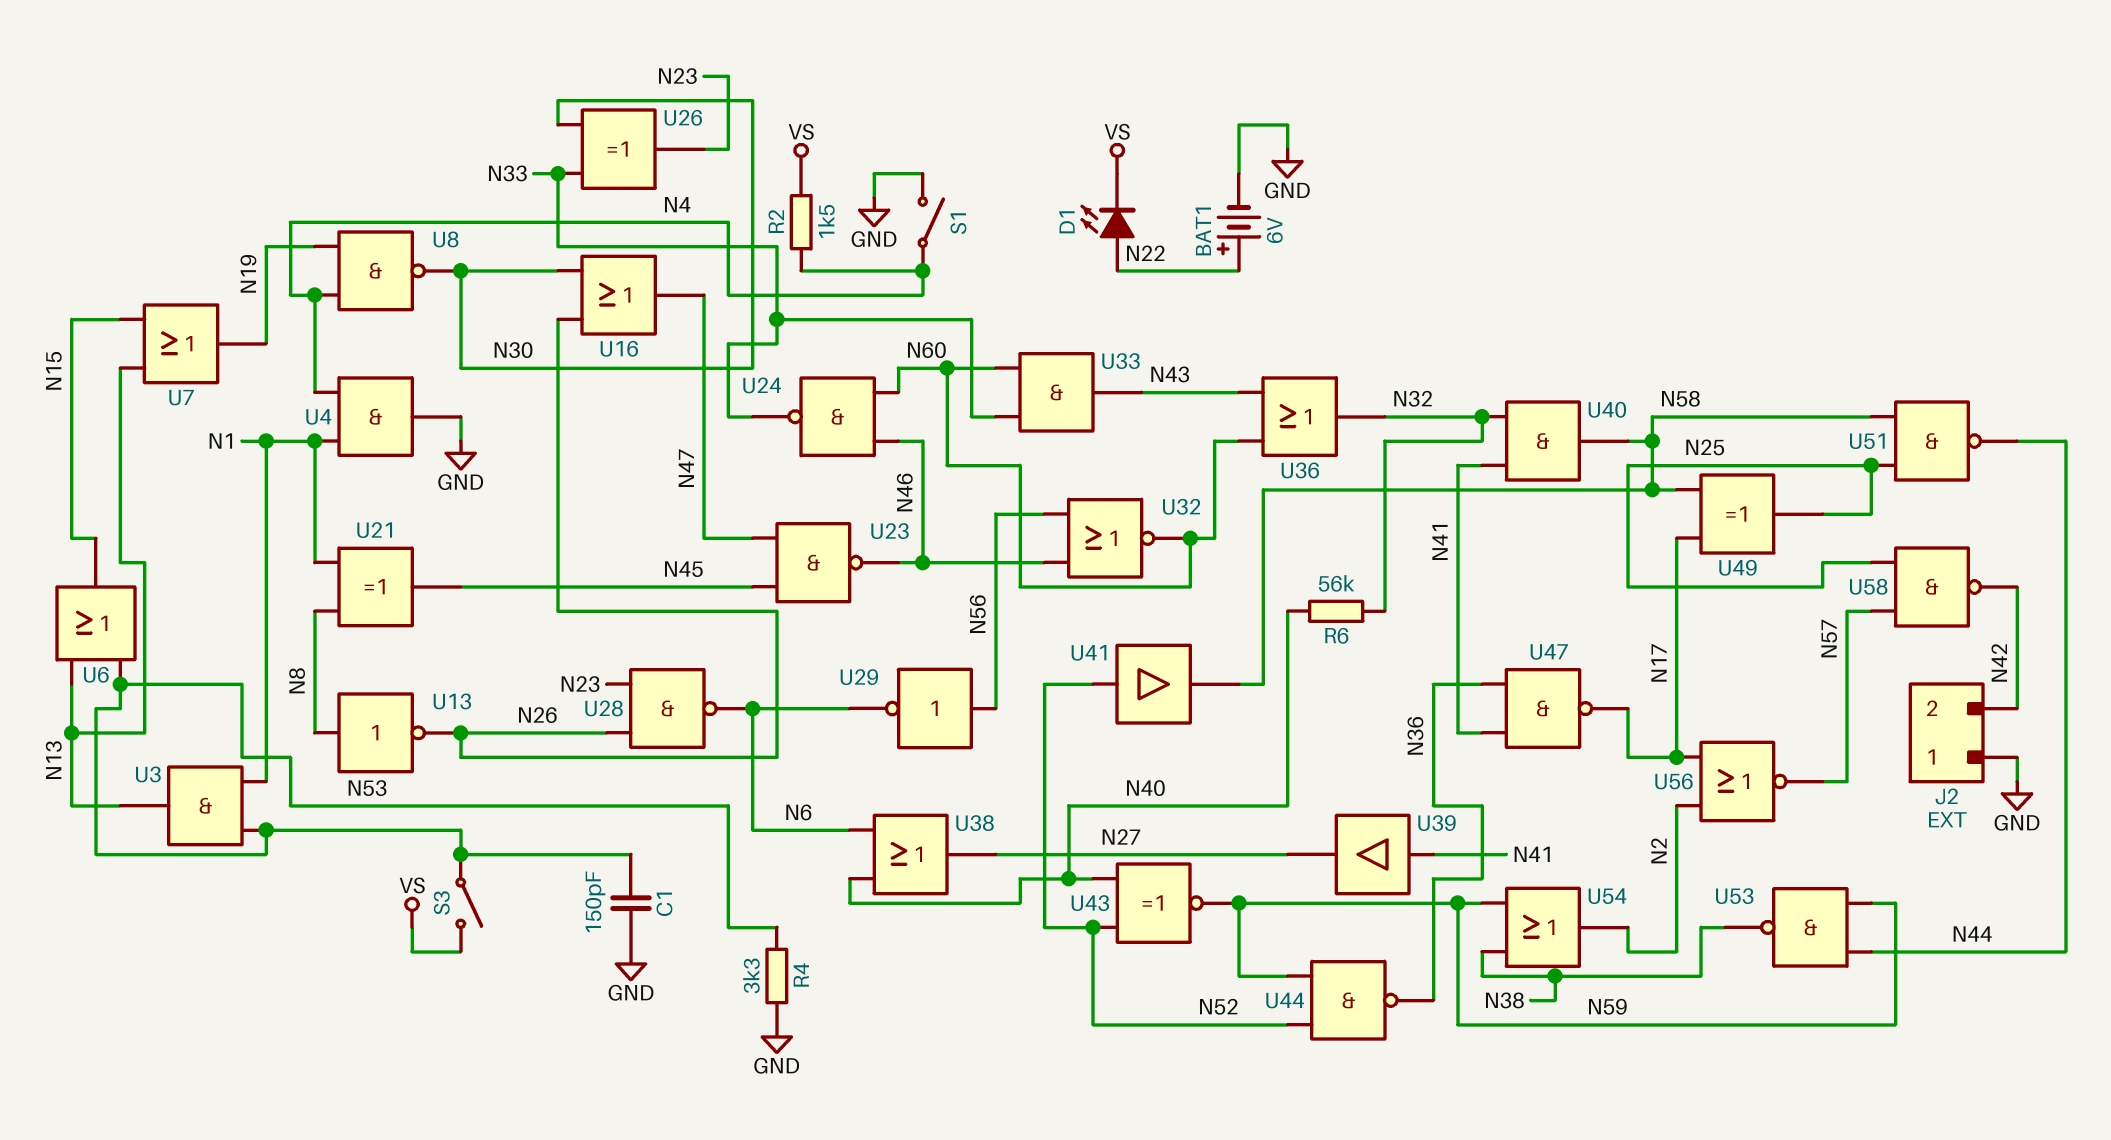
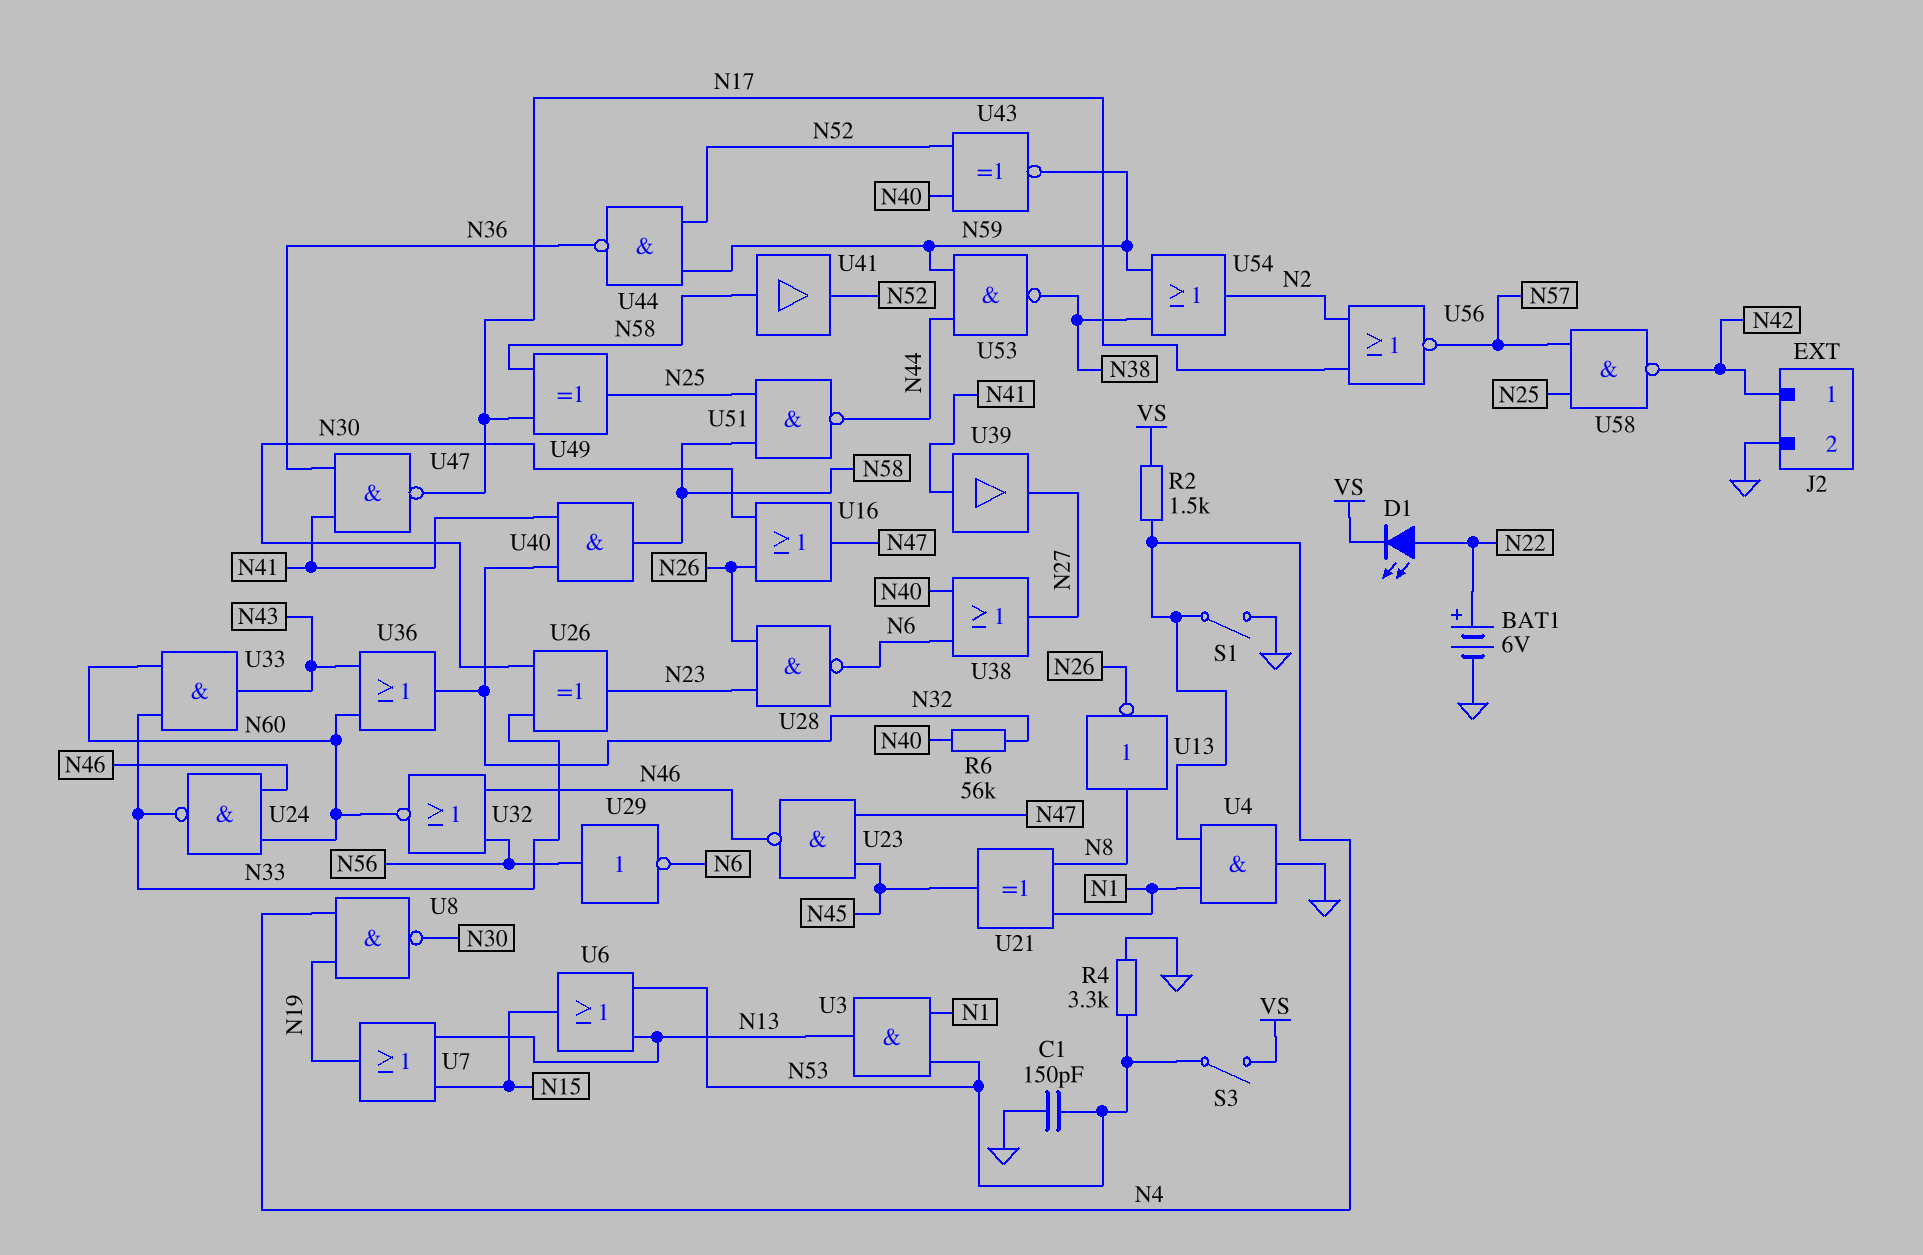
J2 pin 1: GND -> N42
J2 pin 2: N42 -> GND
U41: buffer (in N52, out N58) -> buffer (in N58, out N52)

